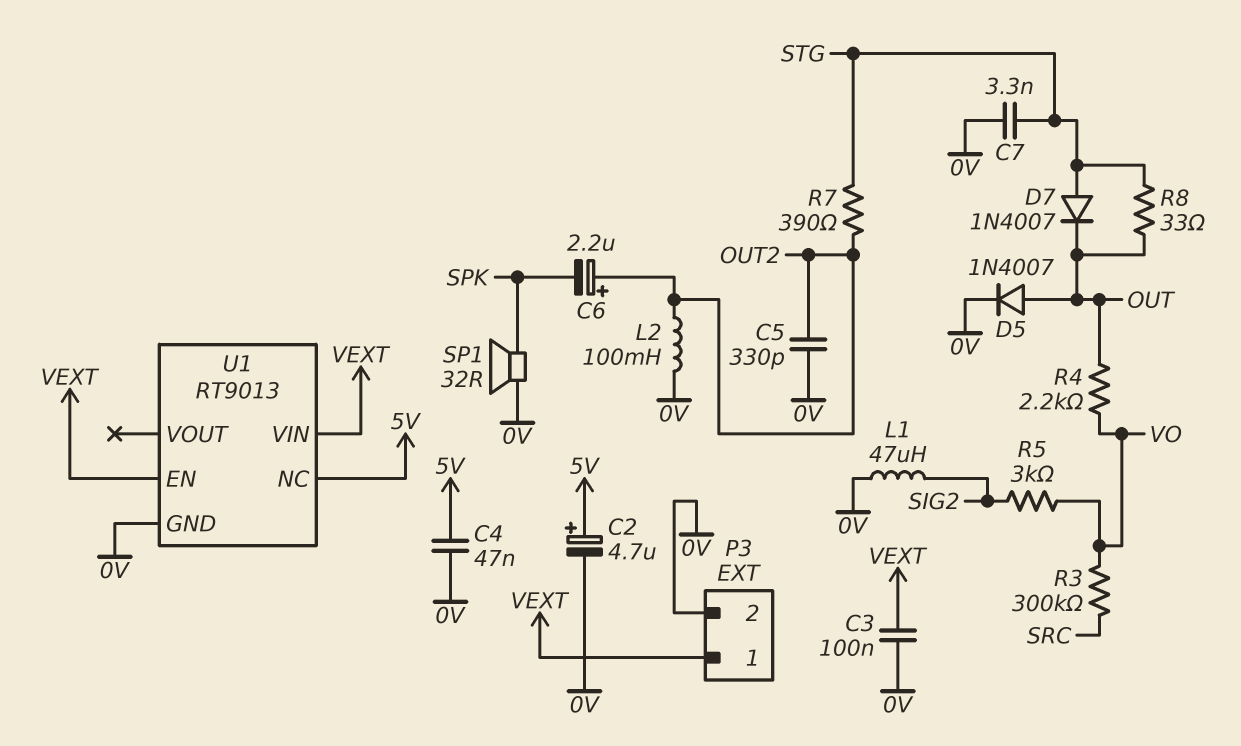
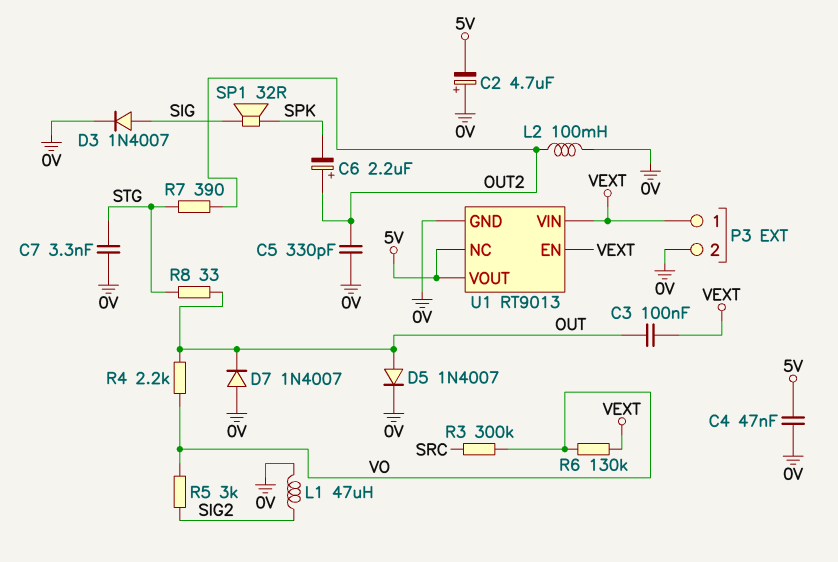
C2: 4.7uF (plus 5V, minus 0V) -> 4.7uF (plus 0V, minus 5V)
C3: 100nF (0V, VEXT) -> 100nF (OUT, VEXT)
D3: none -> diode 1N4007 (A SIG, K 0V)
D7: diode 1N4007 (A STG, K OUT) -> diode 1N4007 (A 0V, K OUT)
R6: none -> 130k (VEXT, VO)
SP1: speaker 32R (0V, SPK) -> speaker 32R (SIG, SPK)
U1 pin VOUT: none -> 5V

